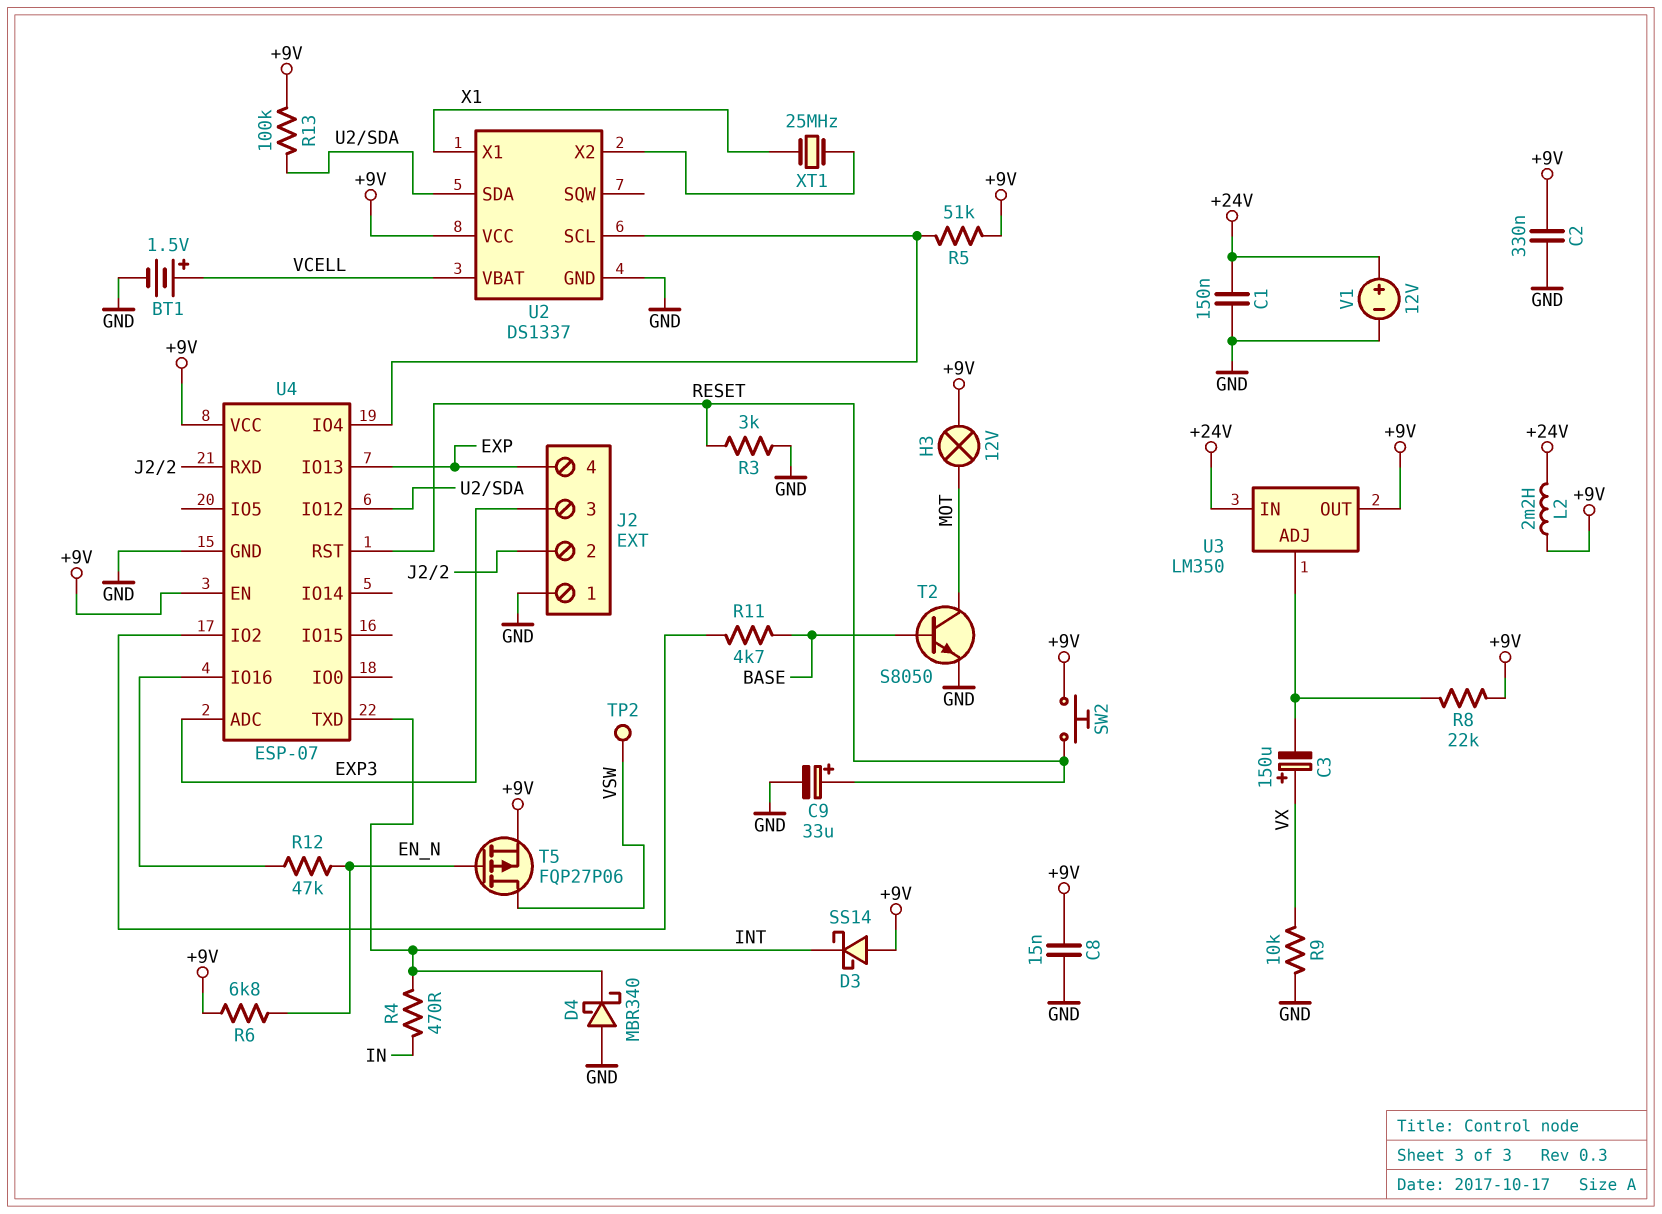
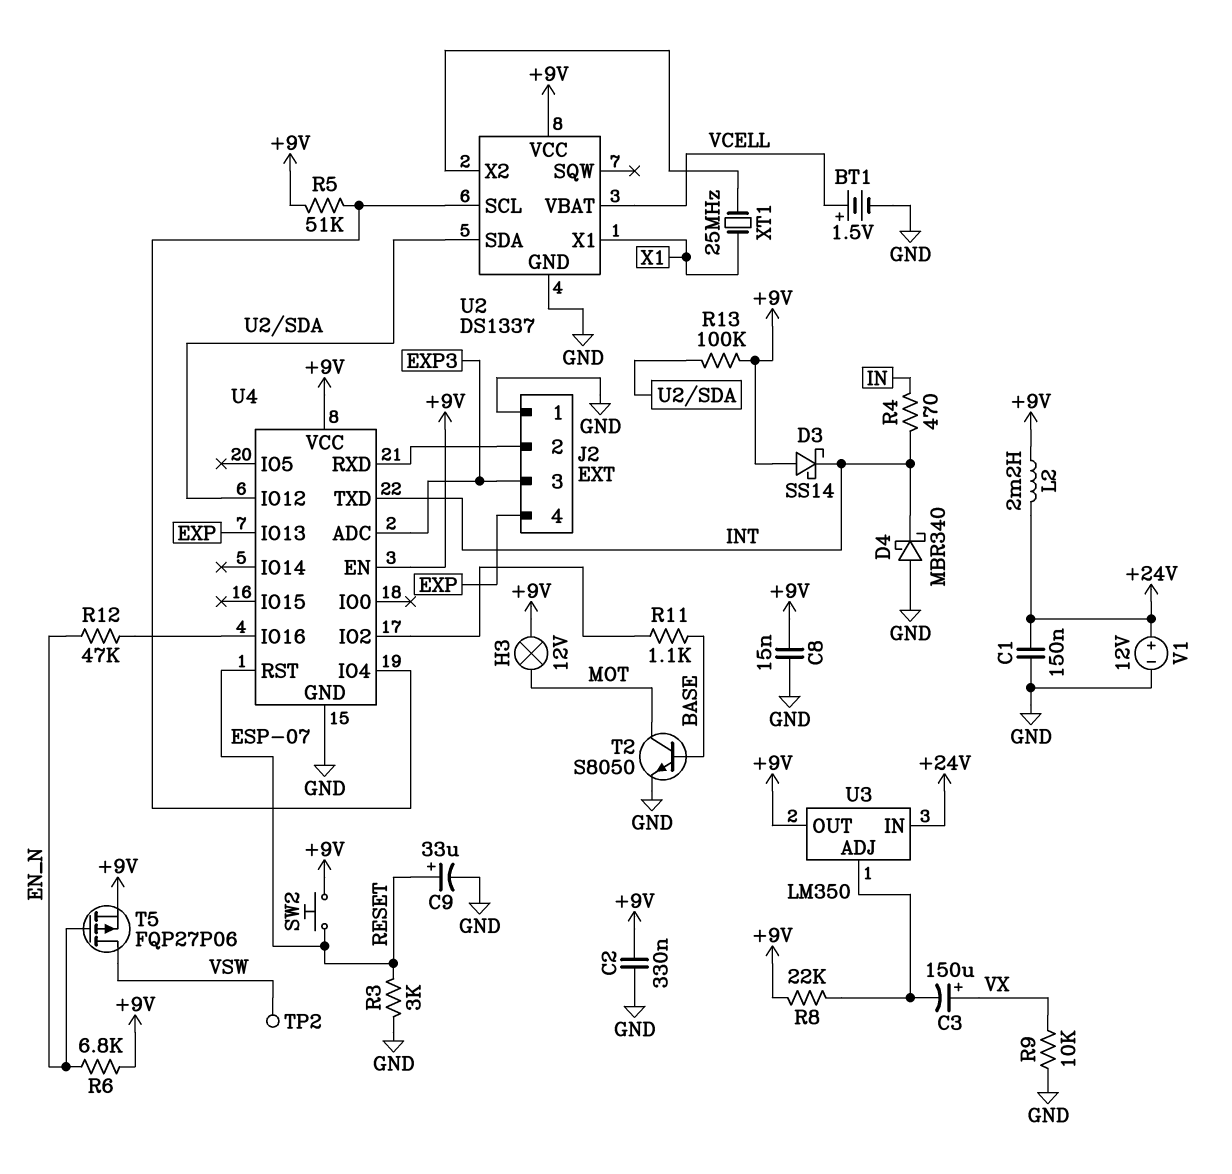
R11: 4.7k (BASE, U4/IO2) -> 1.1k (BASE, U4/IO2)

